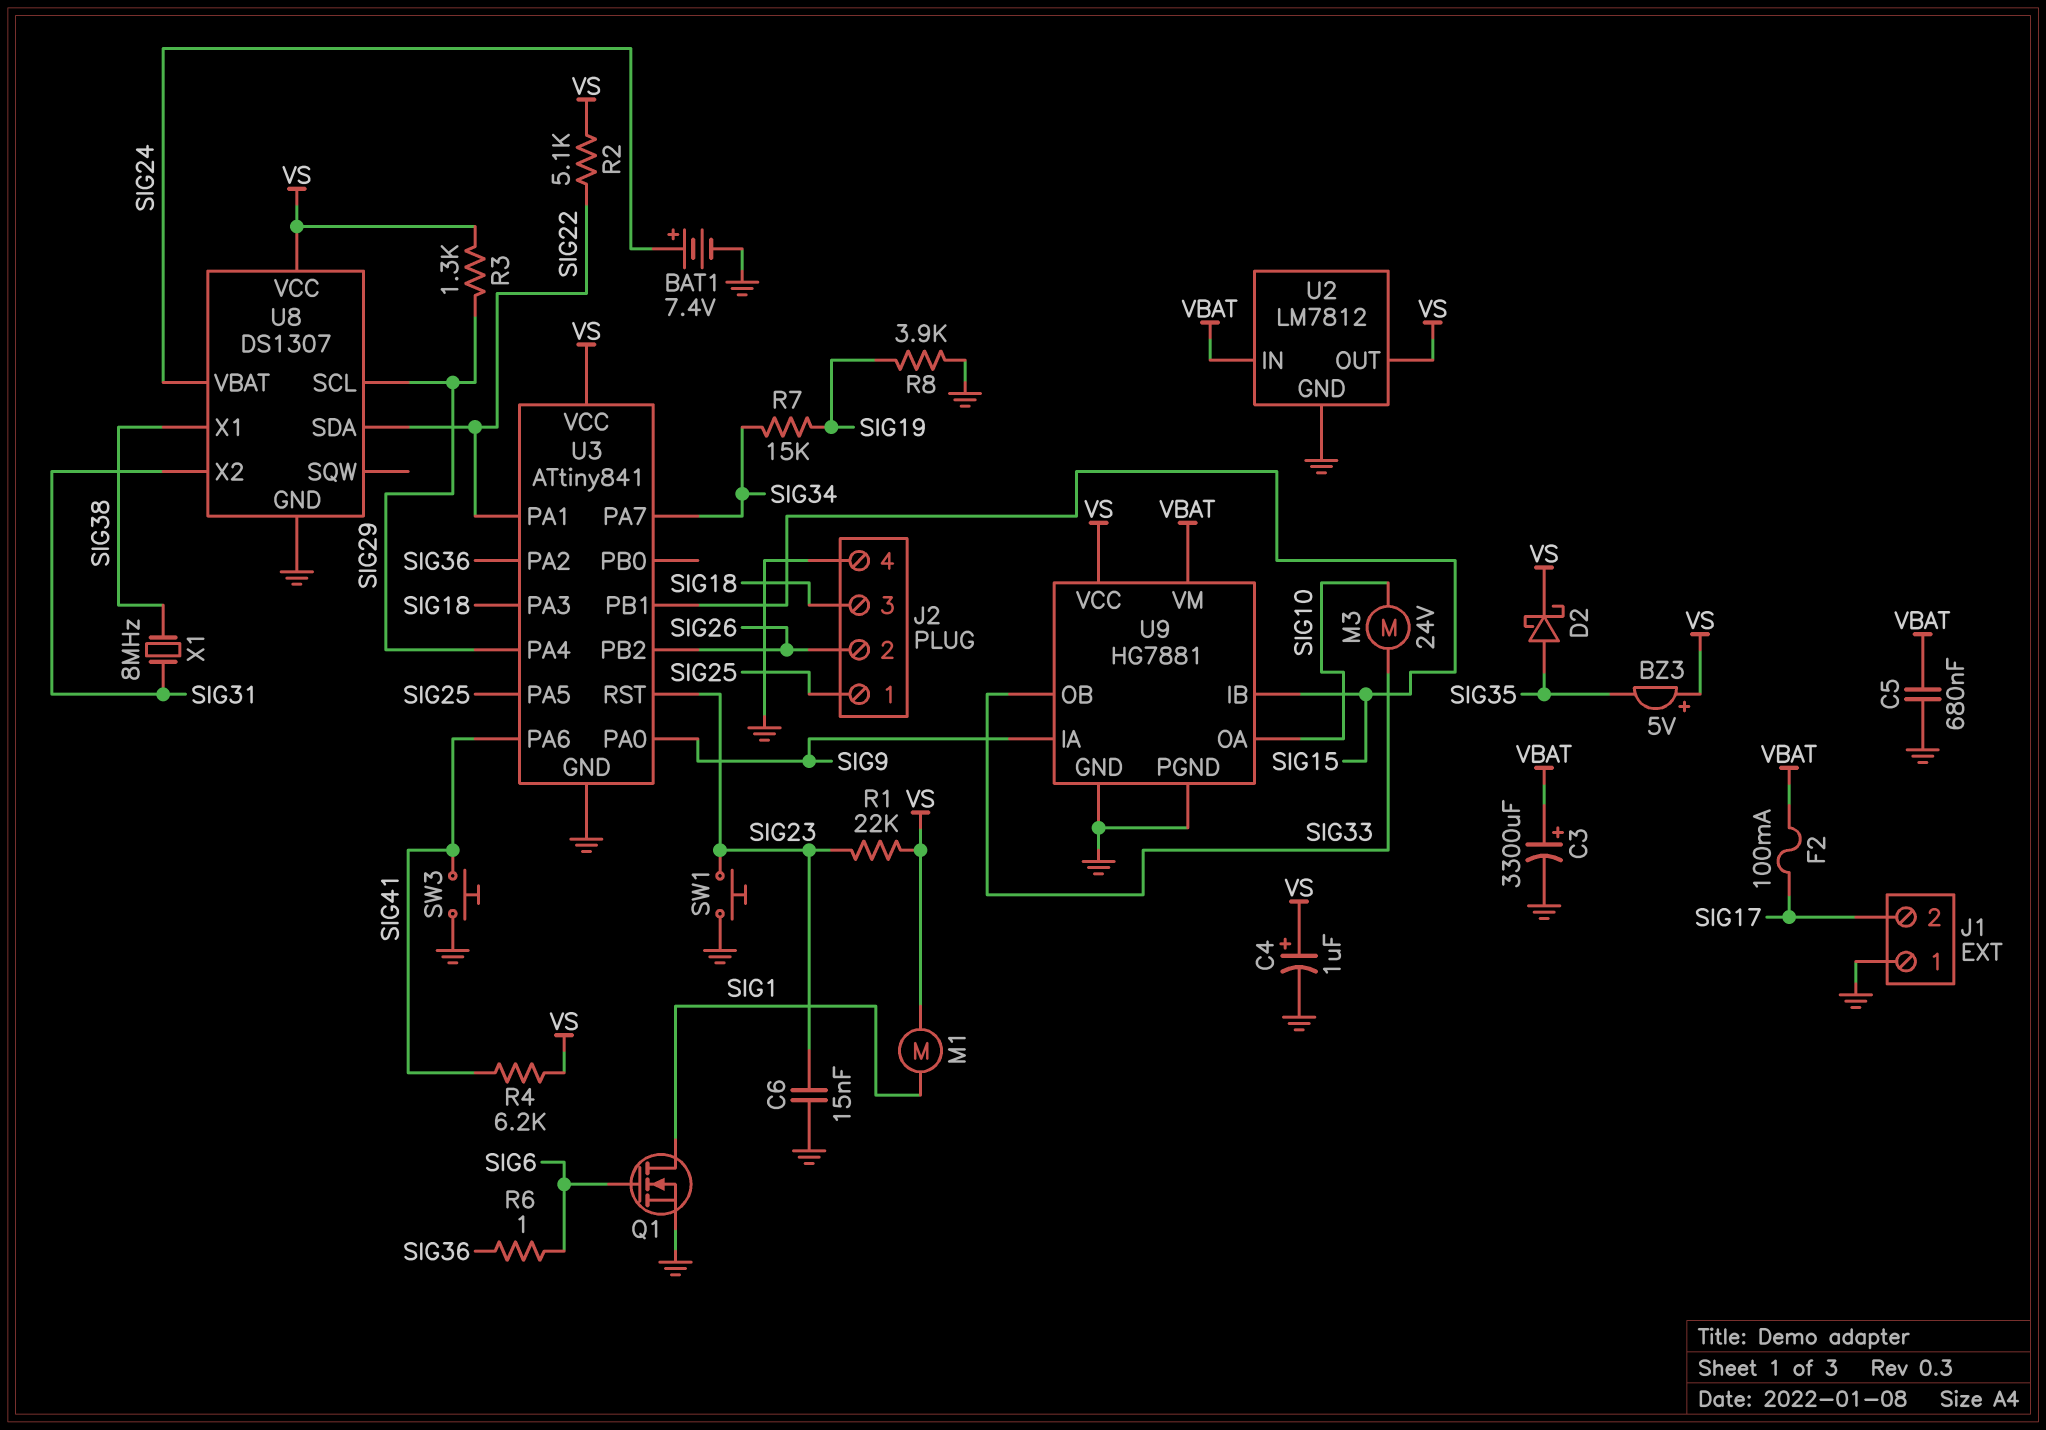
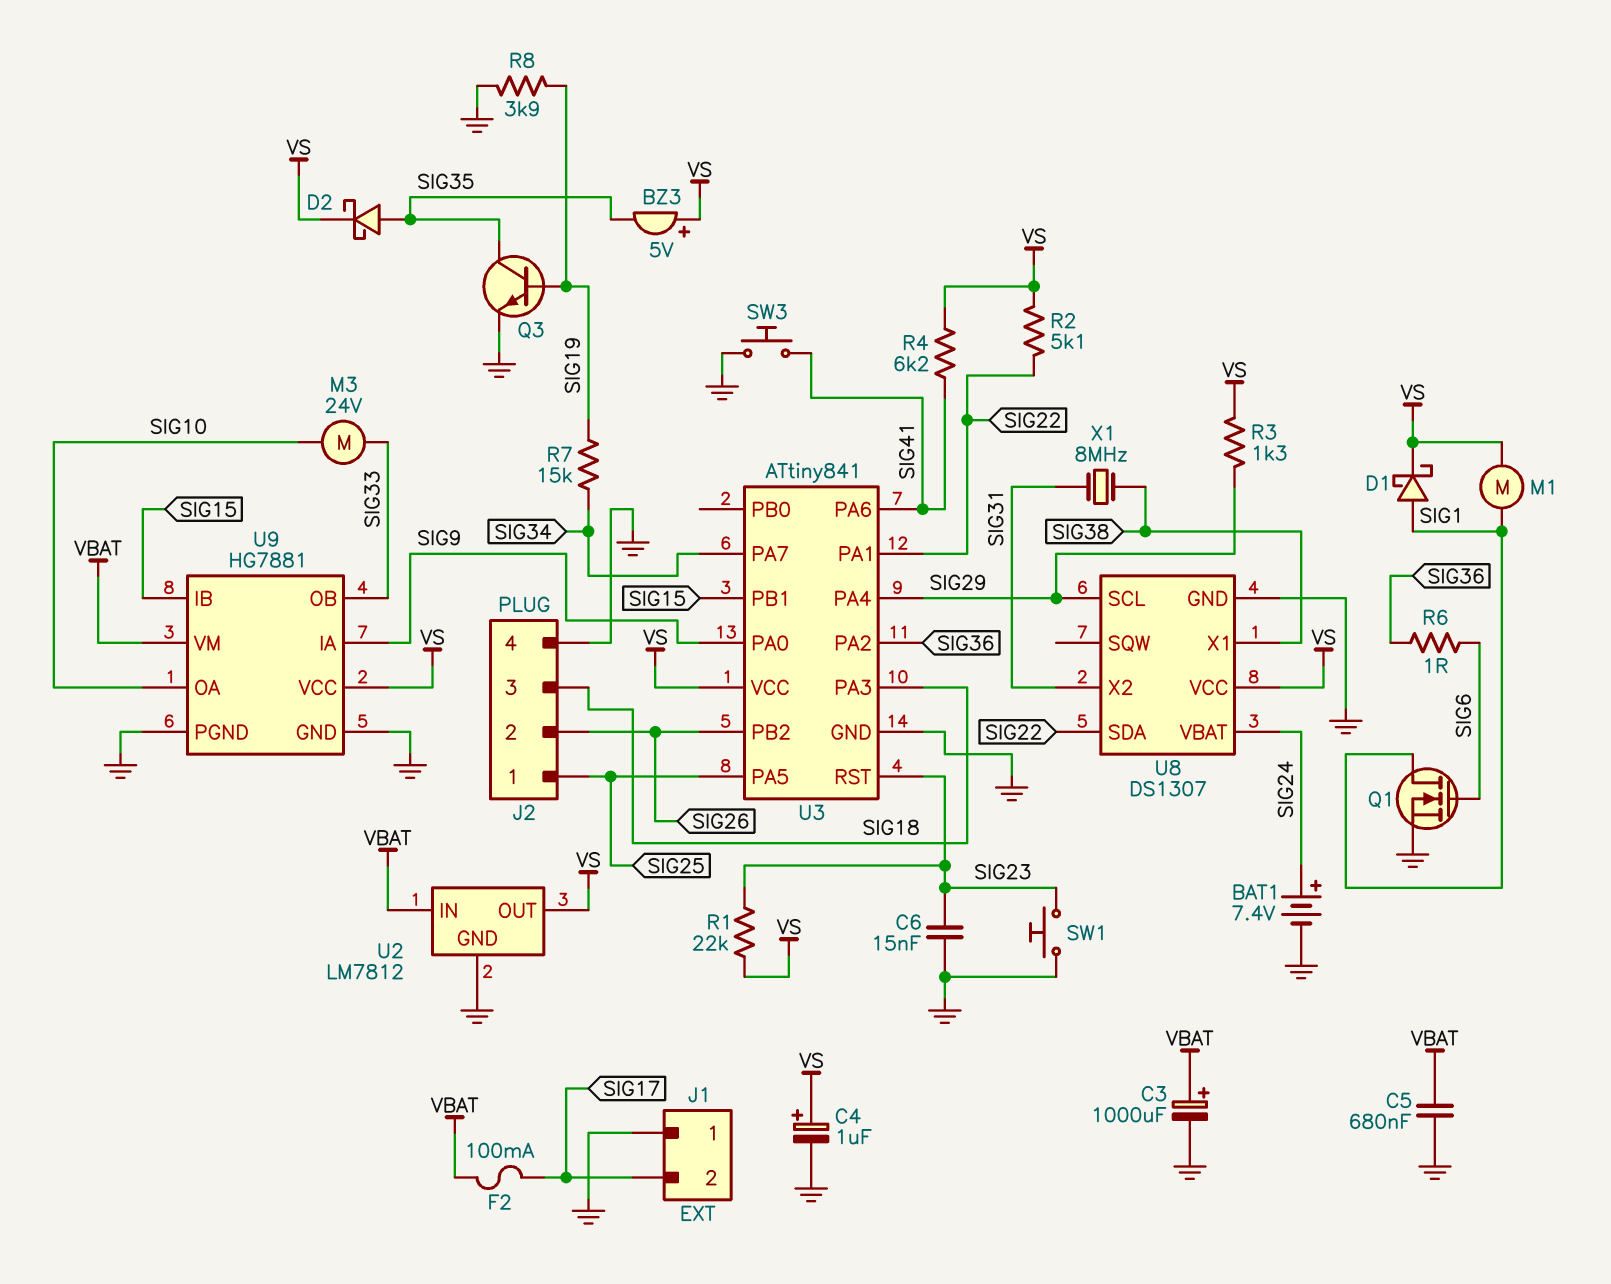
C3: 3300uF (plus VBAT, minus GND) -> 1000uF (plus VBAT, minus GND)
D1: none -> schottky (A SIG1, K VS)
Q3: none -> NPN (B SIG19, C SIG35, E GND)

